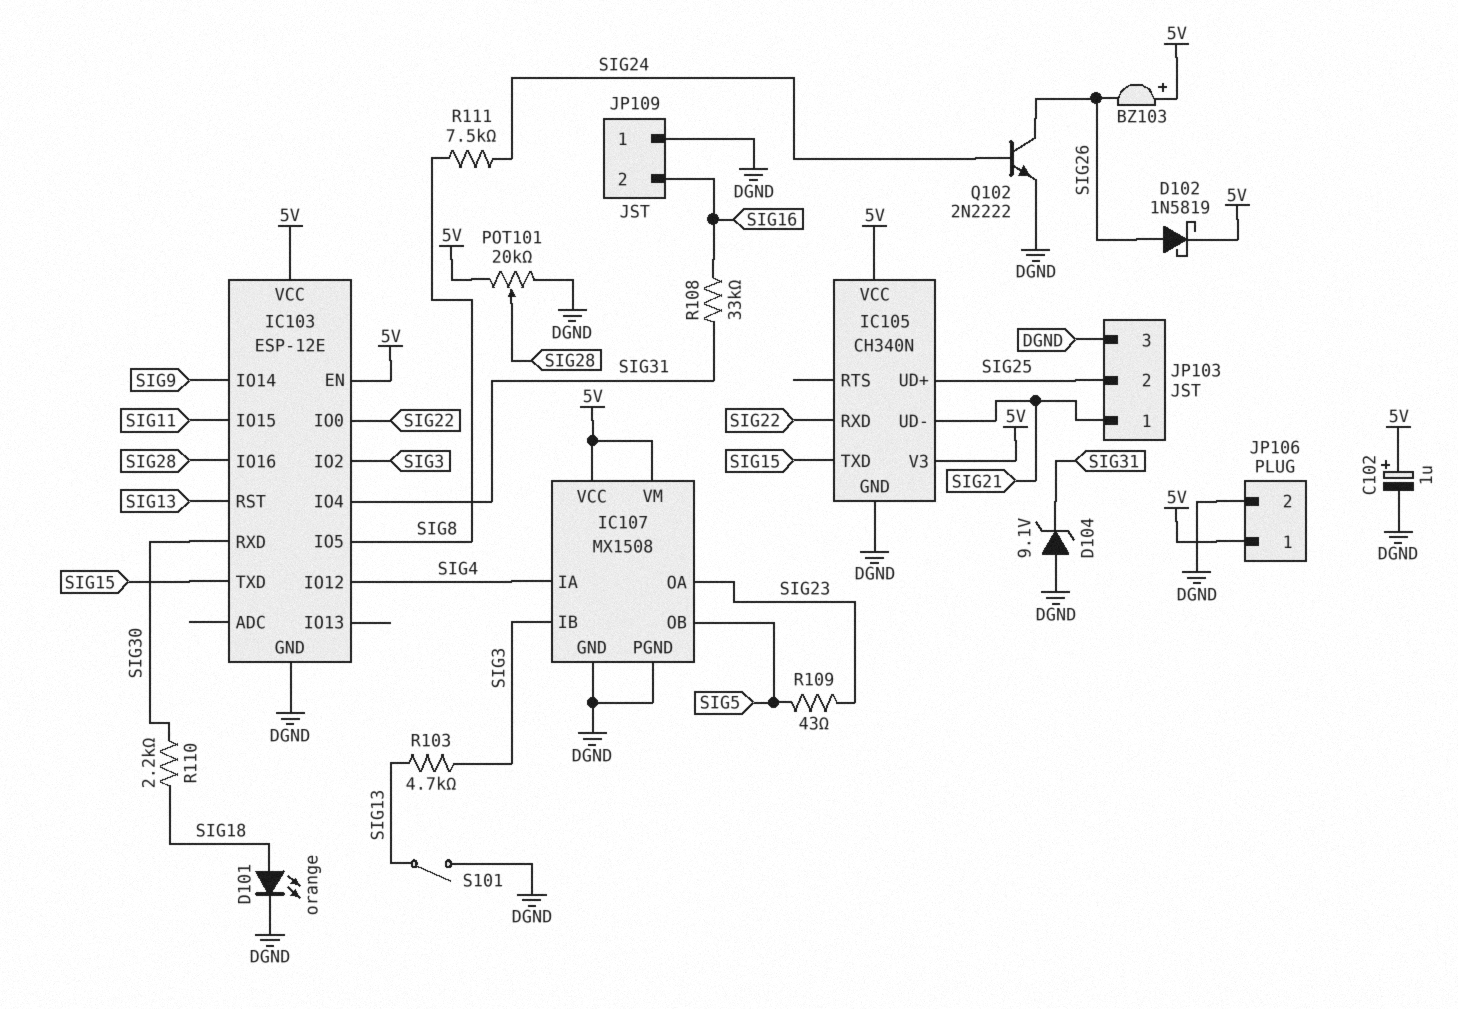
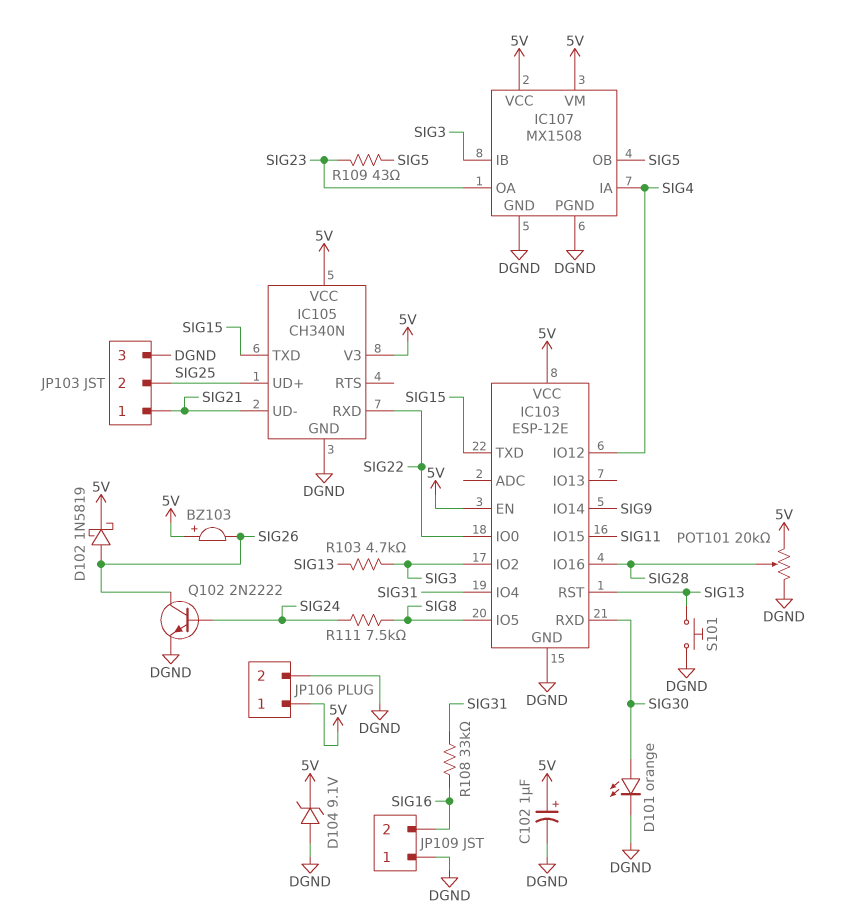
D101: LED orange (A SIG18, K DGND) -> LED orange (A SIG30, K DGND)
D104: zener 9.1V (A DGND, K SIG31) -> zener 9.1V (A DGND, K 5V)
R110: 2.2k (SIG18, SIG30) -> none
S101: switch (DGND, SIG13) -> button (DGND, SIG13)

